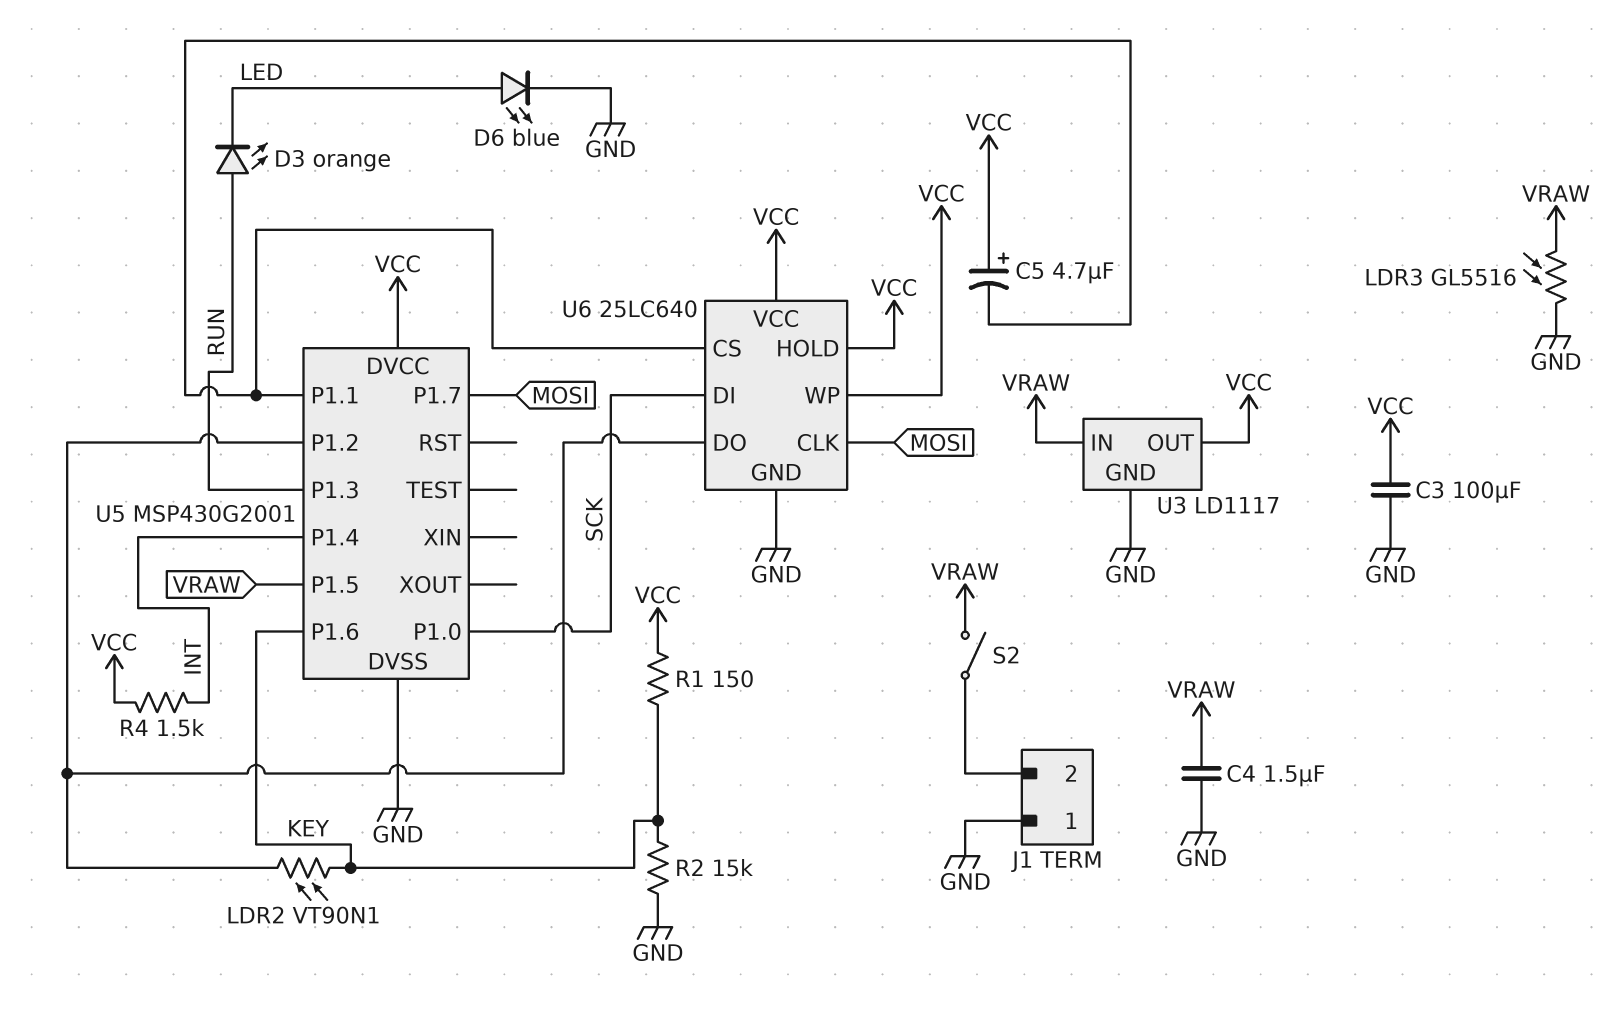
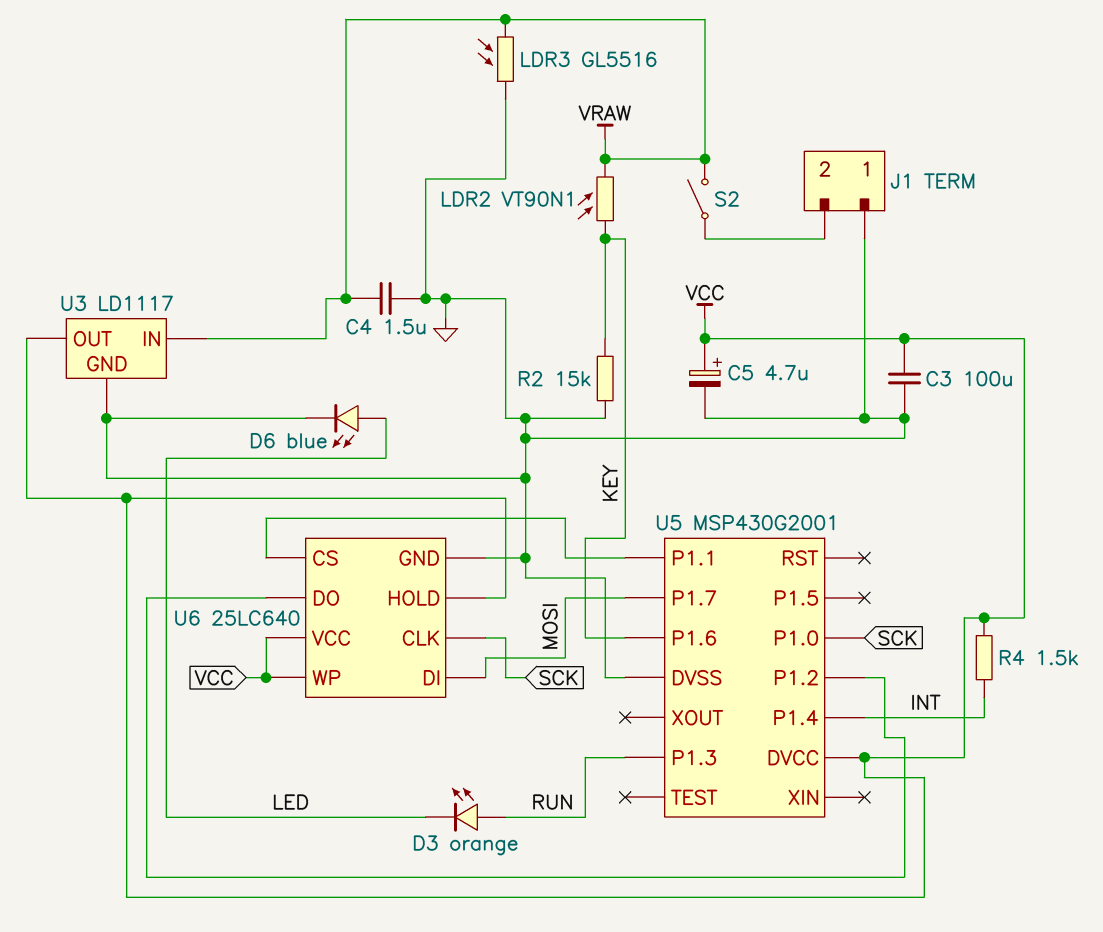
C5: 4.7uF (plus VCC, minus U5/P1.1) -> 4.7uF (plus VCC, minus GND)
LDR2: VT90N1 (KEY, U5/P1.2) -> VT90N1 (KEY, VRAW)
R1: 150 (KEY, VCC) -> none
U5 pin P1.5: VRAW -> none
U6 pin CLK: MOSI -> SCK
U6 pin DI: SCK -> MOSI

